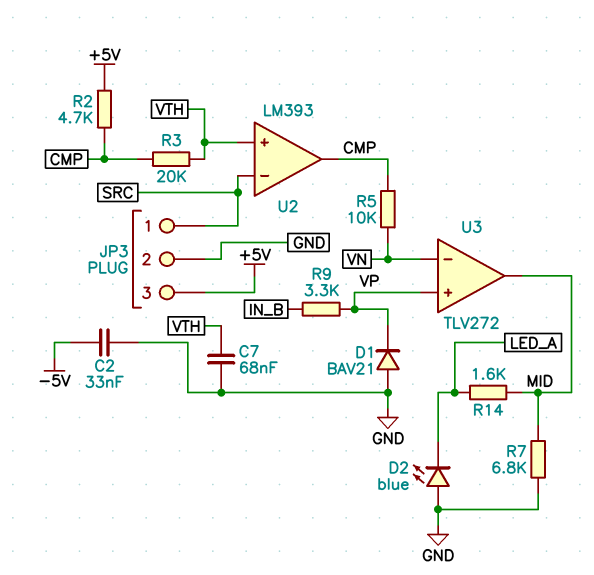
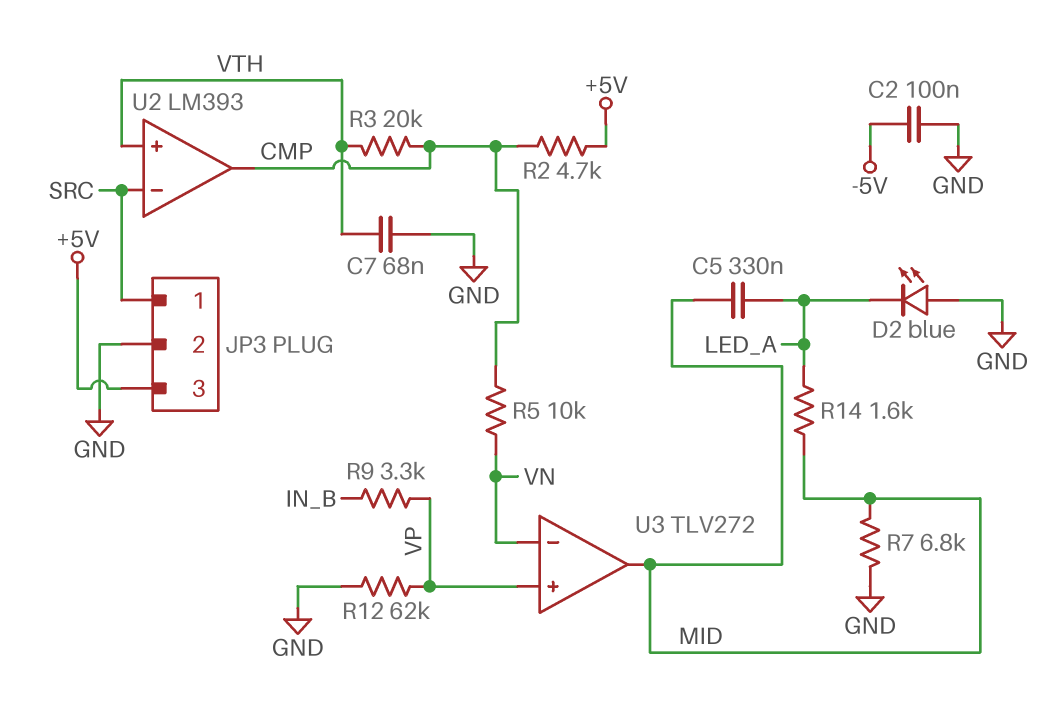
C2: 33nF (-5V, GND) -> 100nF (-5V, GND)
C5: none -> 330nF (LED_A, MID)
D1: diode BAV21 (A GND, K VP) -> none
R12: none -> 62k (GND, VP)

